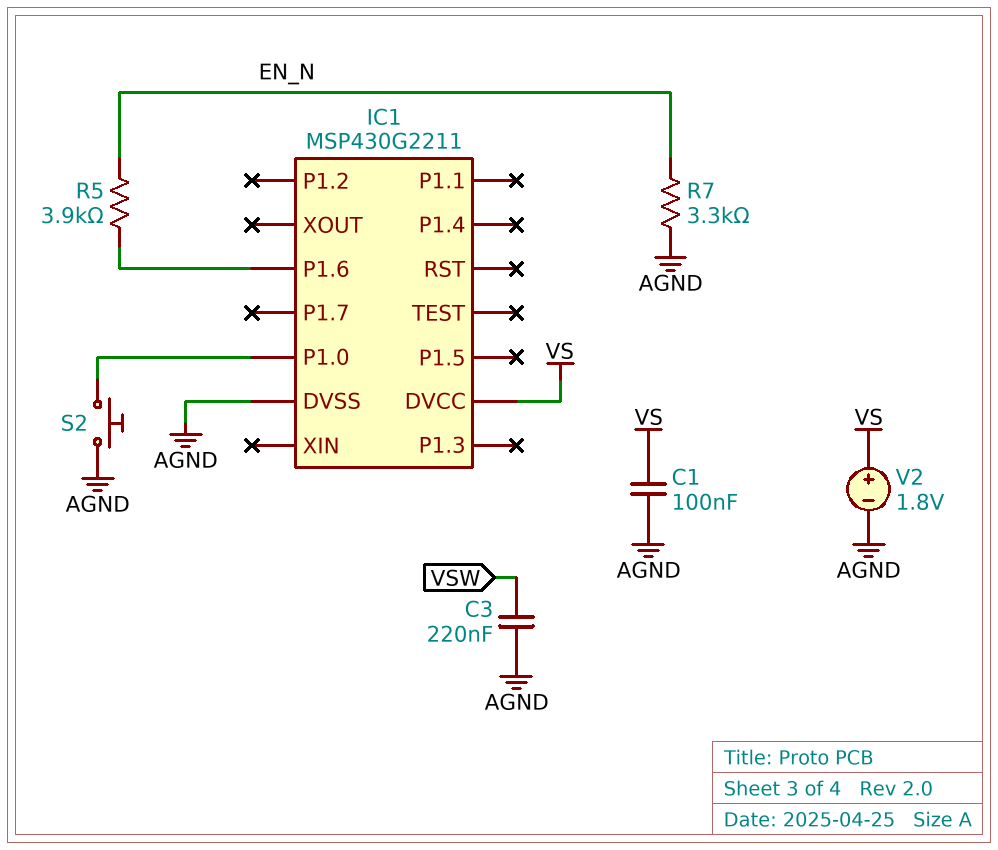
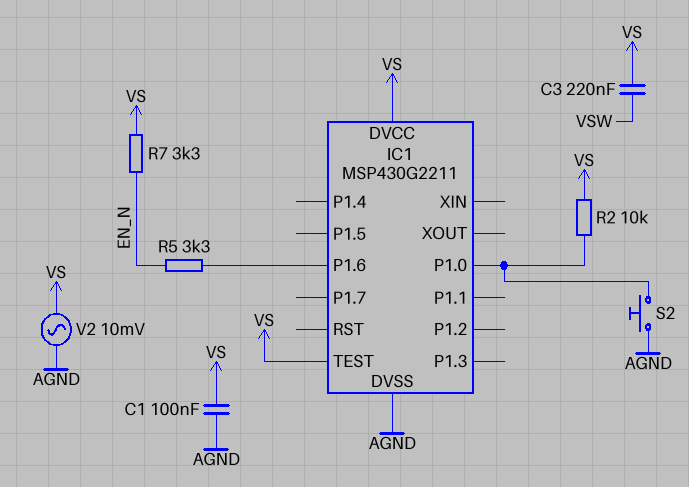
C3: 220nF (AGND, VSW) -> 220nF (VS, VSW)
IC1 pin TEST: none -> VS
R2: none -> 10k (IC1/P1.0, VS)
R5: 3.9k (EN_N, IC1/P1.6) -> 3.3k (EN_N, IC1/P1.6)
R7: 3.3k (AGND, EN_N) -> 3.3k (EN_N, VS)
V2: 1.8V (plus VS, minus AGND) -> AC 10mV (AGND, VS)

